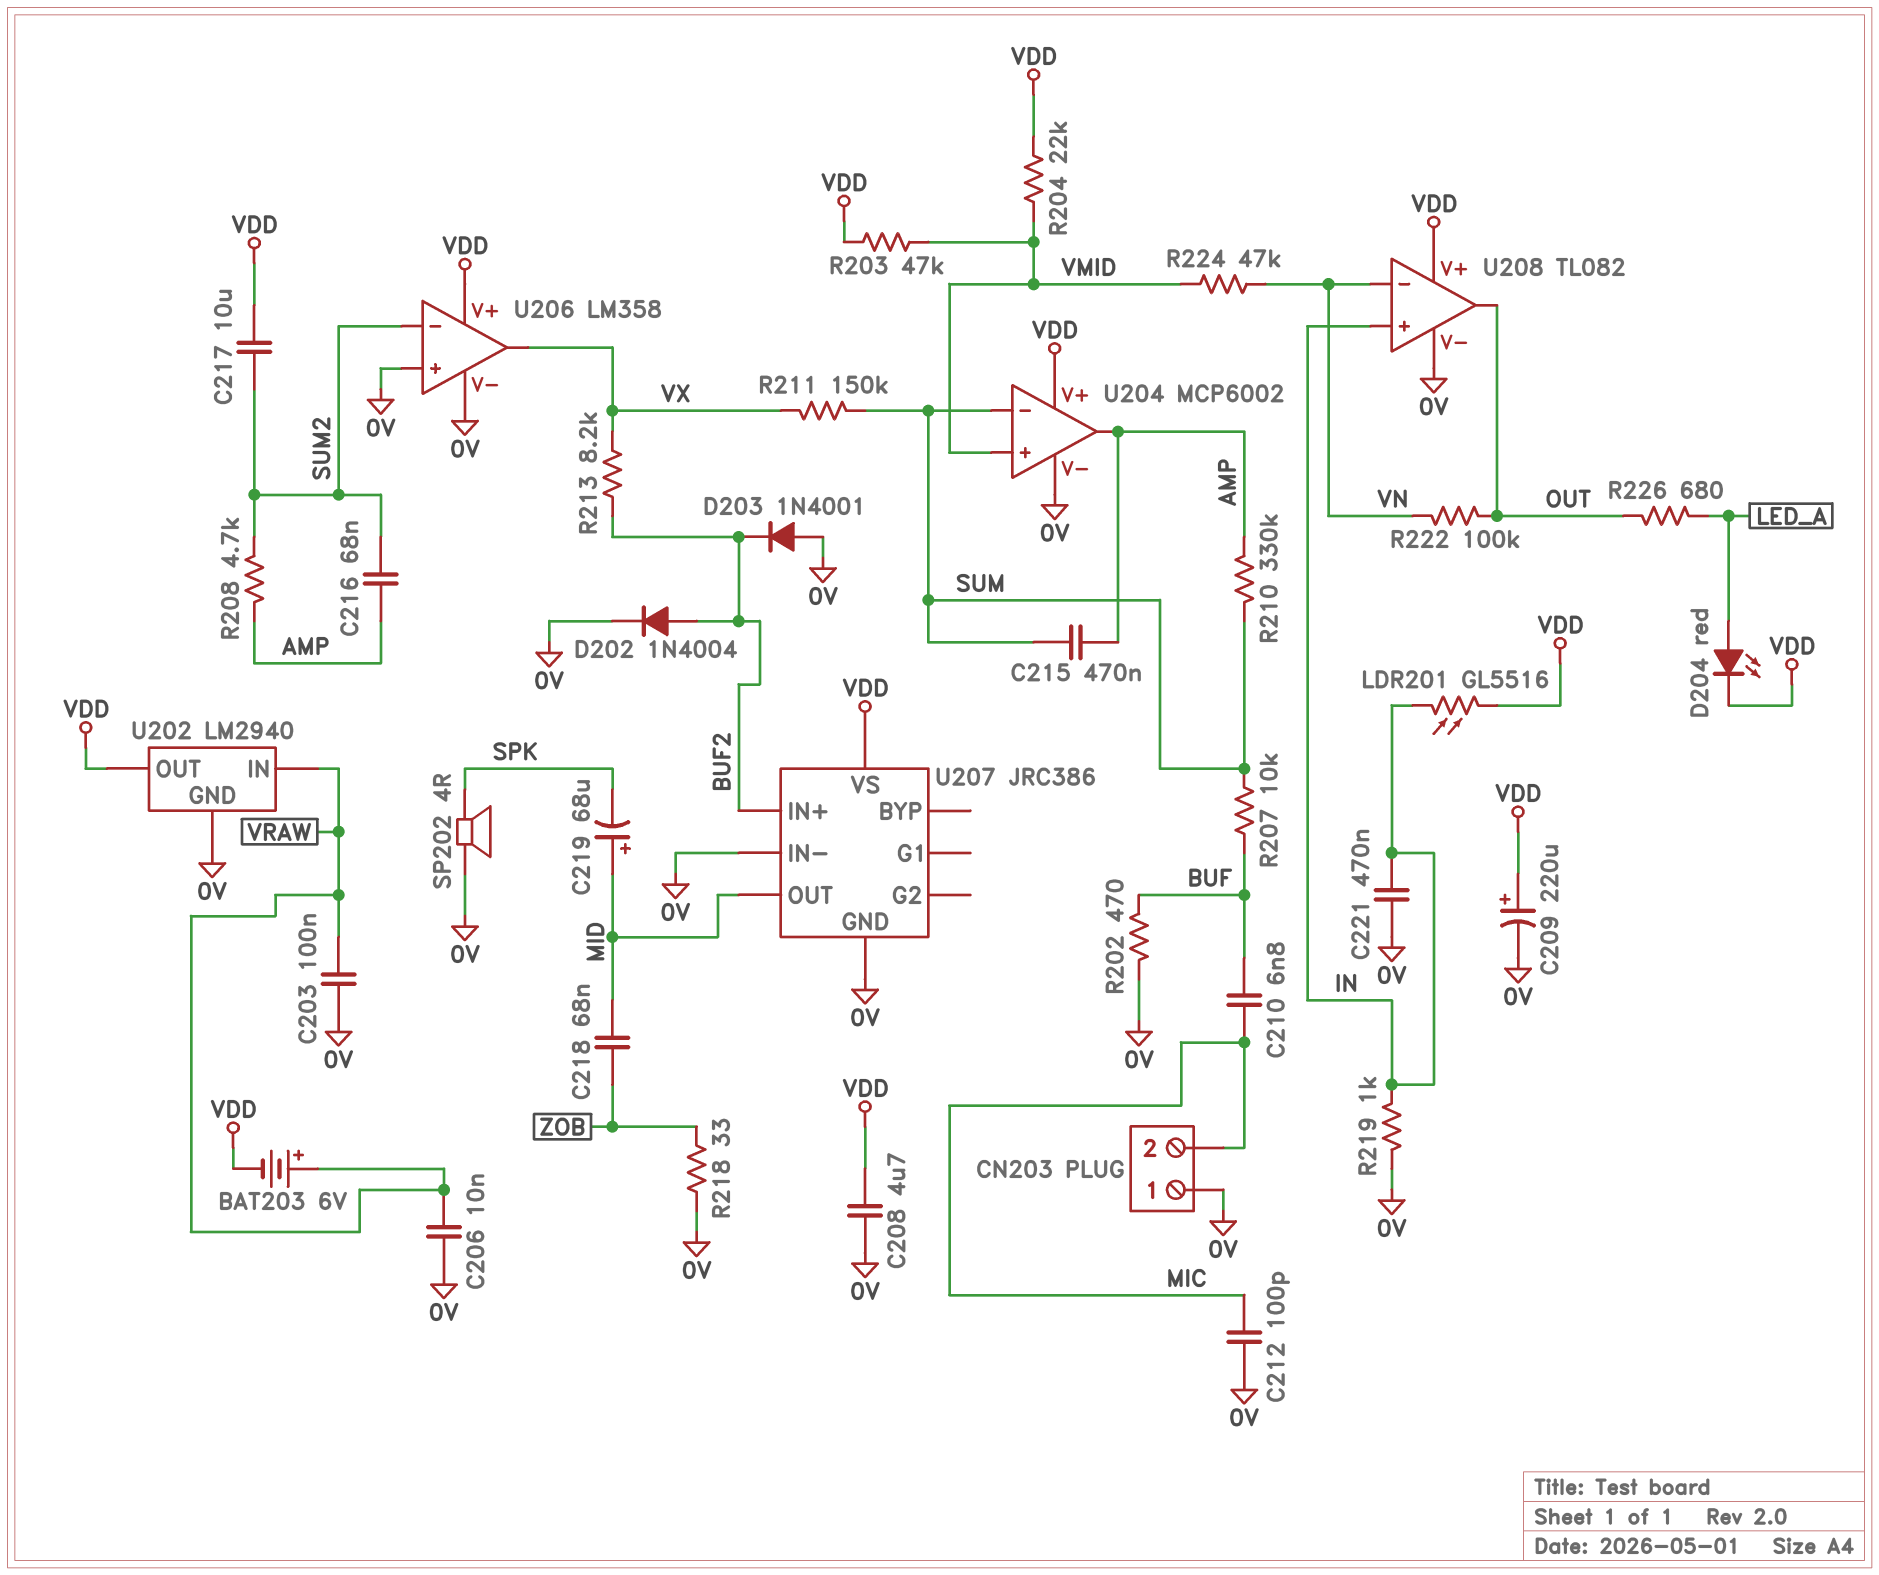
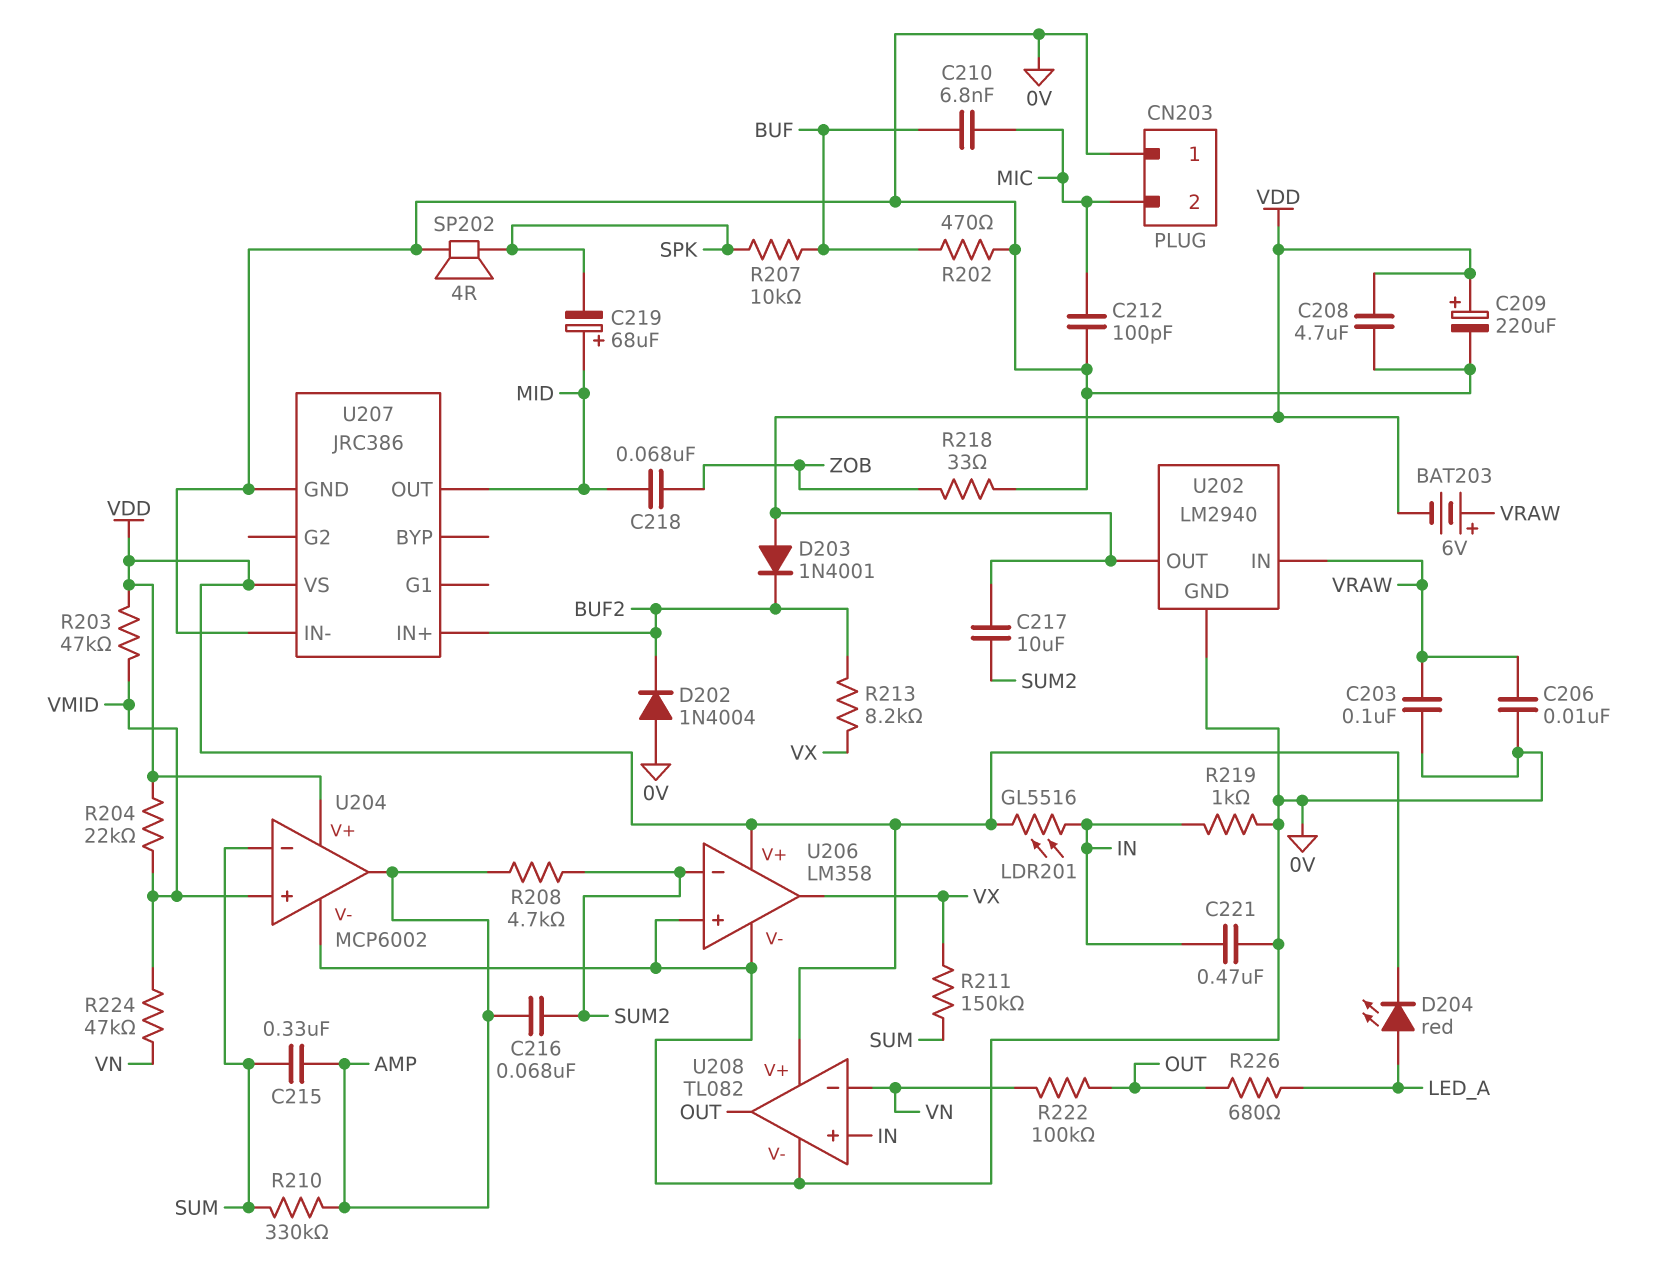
C215: 470nF (AMP, SUM) -> 330nF (AMP, SUM)
D202: diode 1N4004 (A BUF2, K 0V) -> diode 1N4004 (A 0V, K BUF2)
D203: diode 1N4001 (A 0V, K BUF2) -> diode 1N4001 (A VDD, K BUF2)
R207: 10k (BUF, SUM) -> 10k (BUF, SPK)

